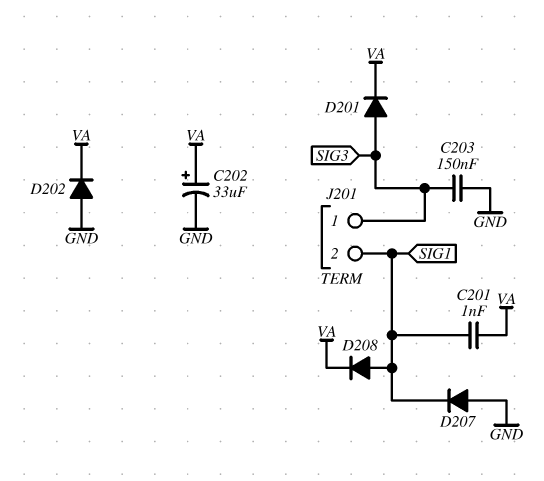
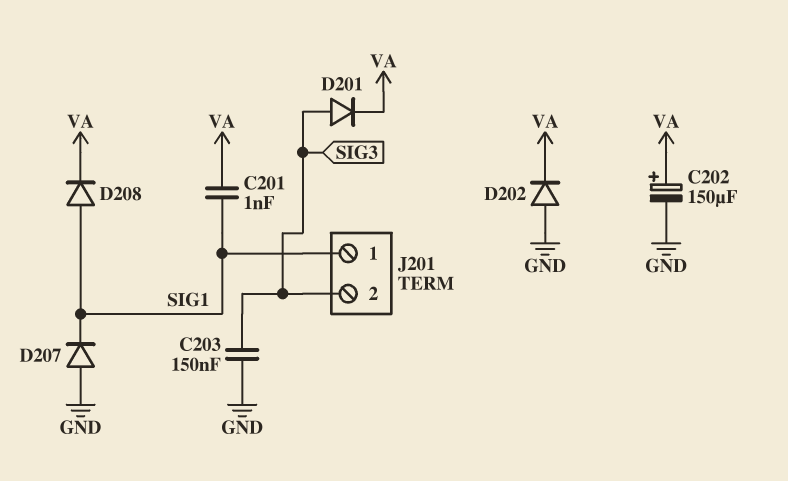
C202: 33uF (plus VA, minus GND) -> 150uF (plus VA, minus GND)
J201 pin 1: SIG3 -> SIG1
J201 pin 2: SIG1 -> SIG3

